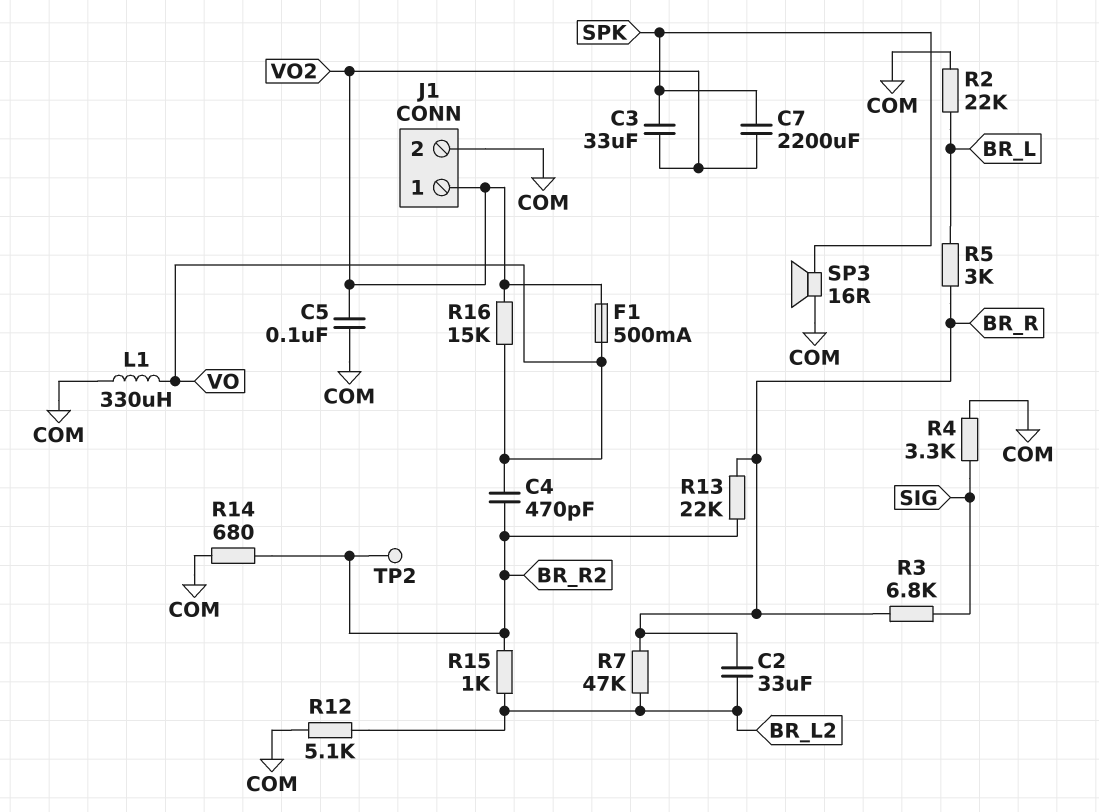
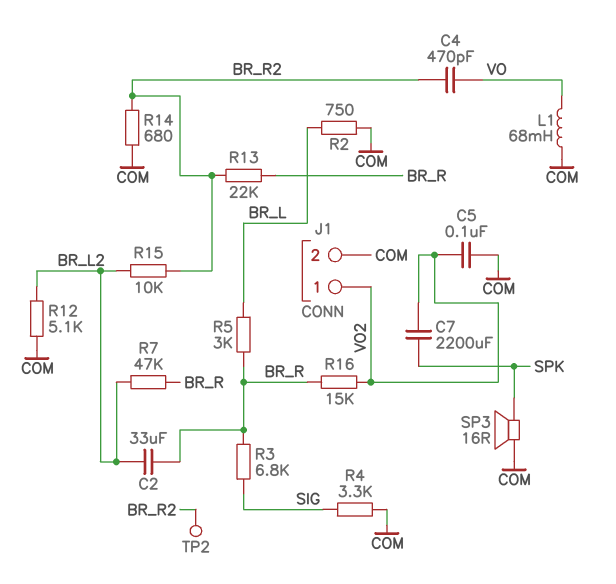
C3: 33uF (SPK, VO2) -> none
F1: 500mA (VO, VO2) -> none
L1: 330uH (COM, VO) -> 68mH (COM, VO)
R2: 22k (BR_L, COM) -> 750 (BR_L, COM)
R15: 1k (BR_L2, BR_R2) -> 10k (BR_L2, BR_R2)
R16: 15k (VO, VO2) -> 15k (BR_R, VO2)

